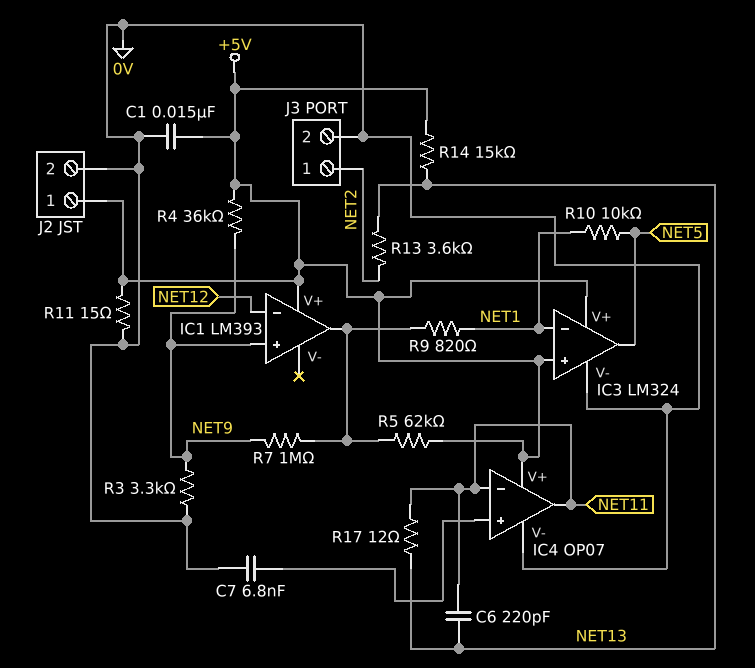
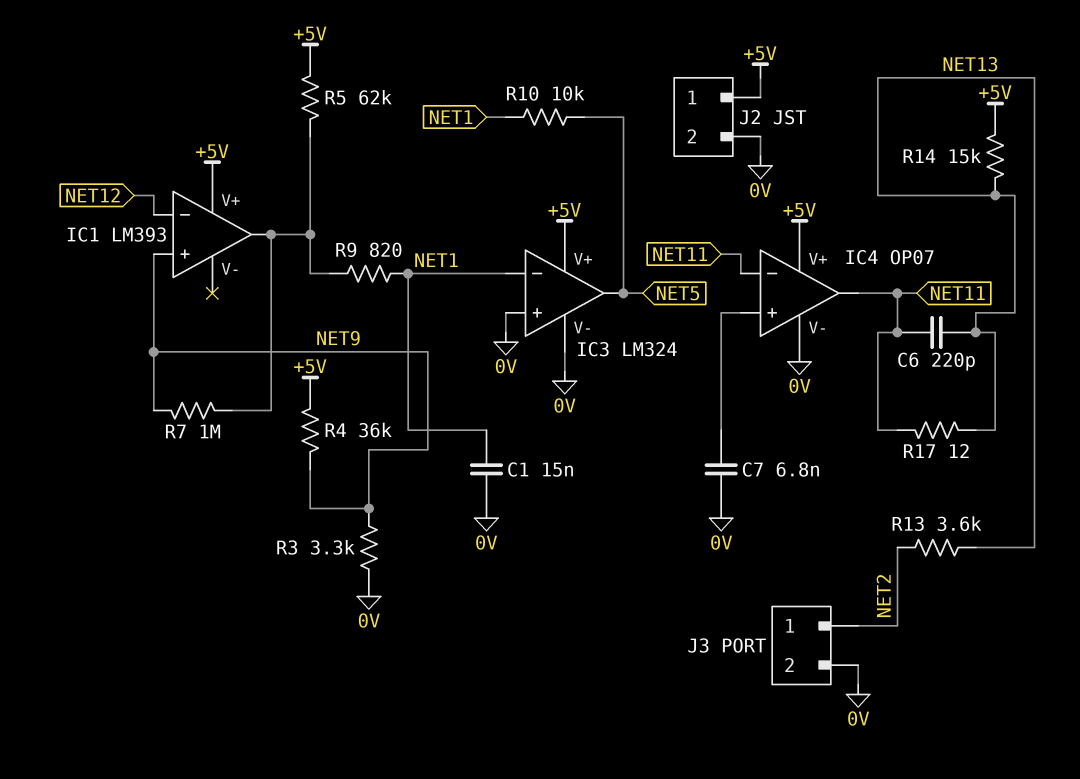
C1: 15nF (+5V, 0V) -> 15nF (0V, NET1)
IC3 pin in+: +5V -> 0V
R11: 15 (+5V, 0V) -> none

